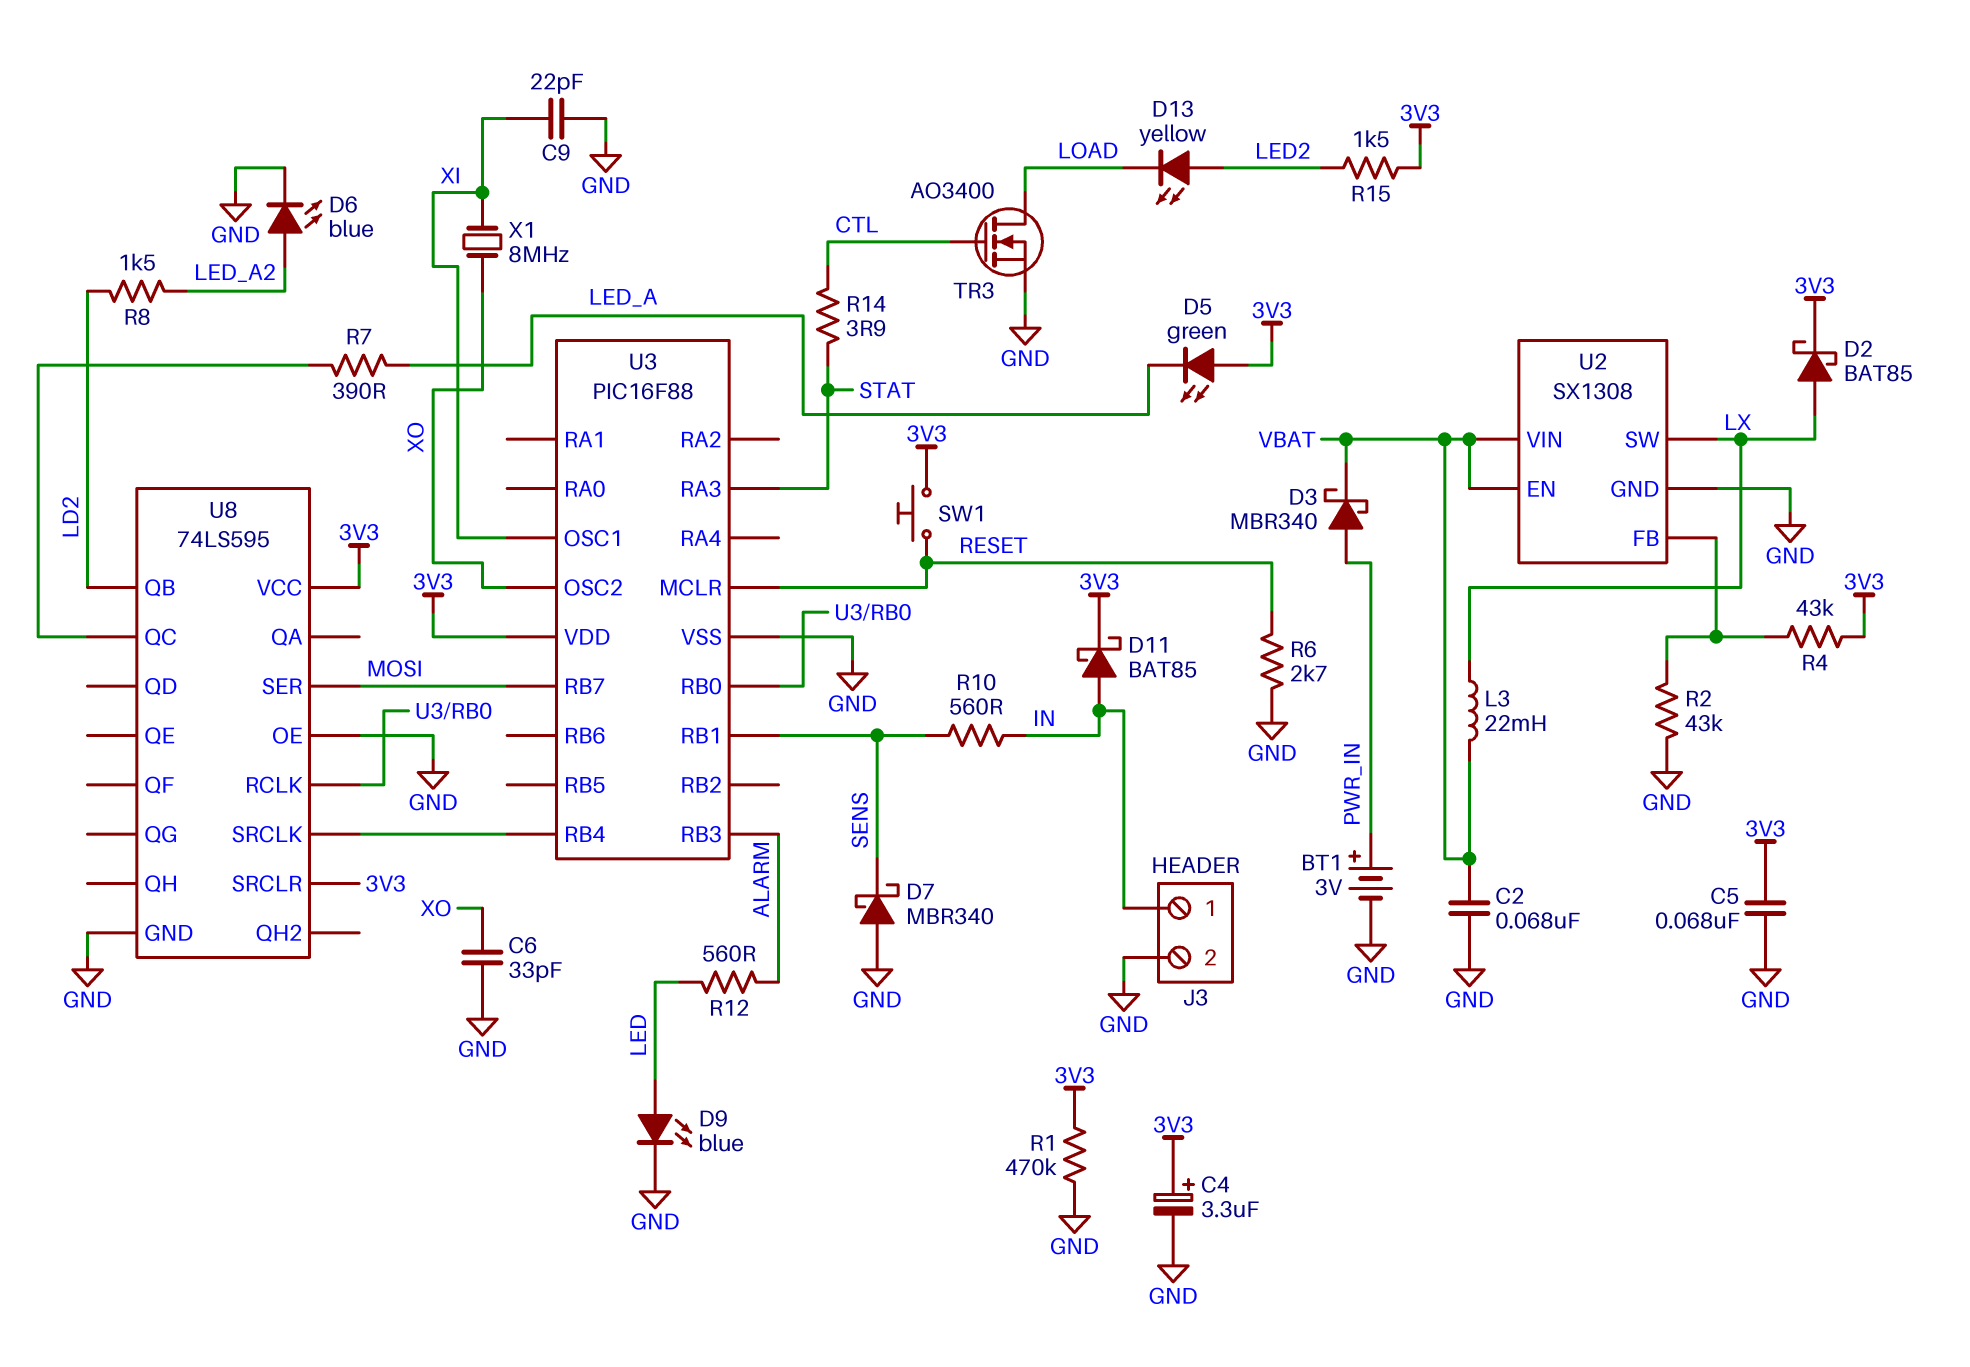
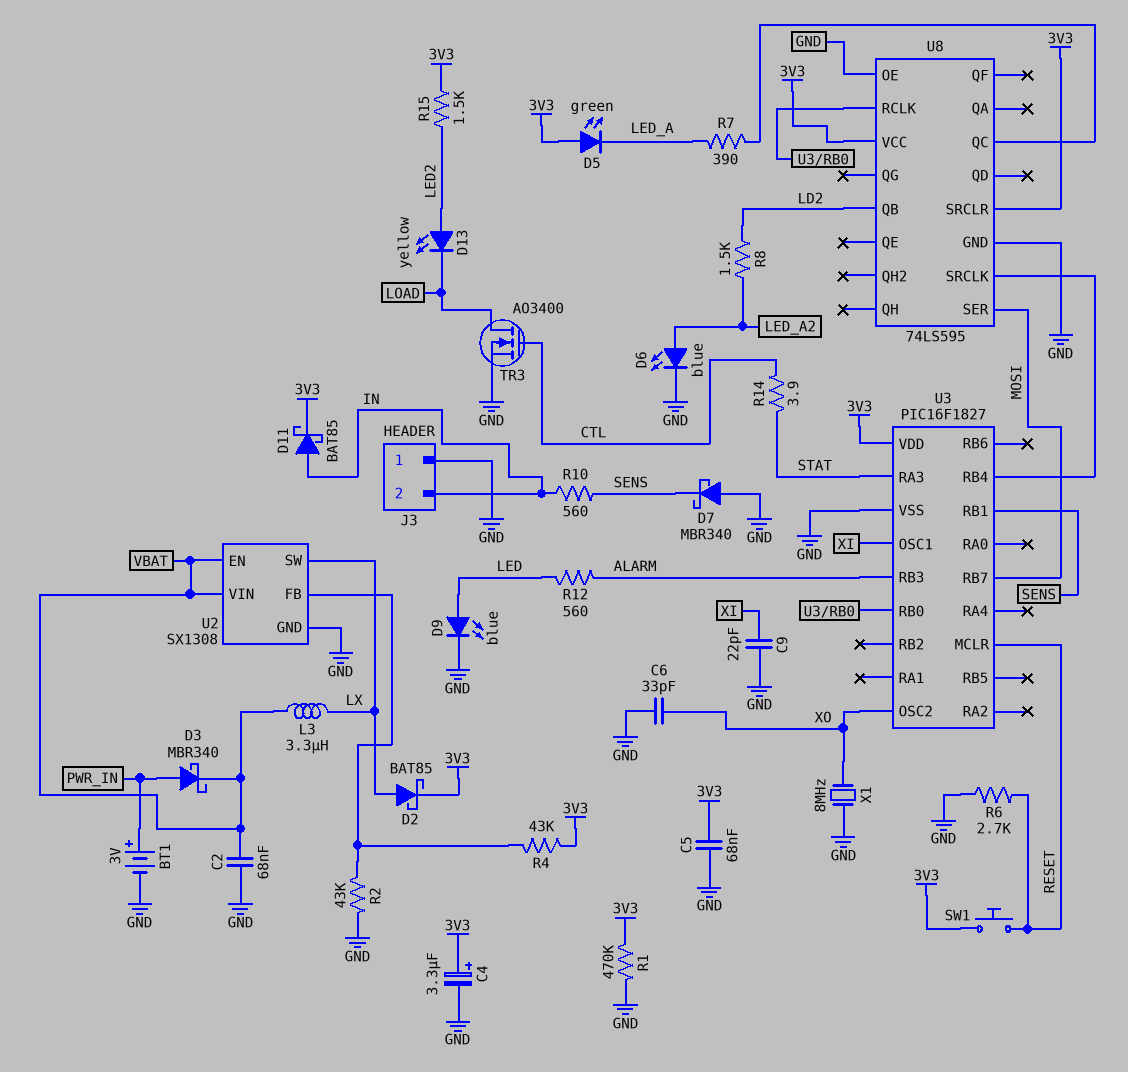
J3 pin 1: IN -> GND
J3 pin 2: GND -> IN
L3: 22mH (LX, VBAT) -> 3.3uH (LX, VBAT)
U3: PIC16F88 -> PIC16F1827
X1: 8MHz (XI, XO) -> 8MHz (GND, XO)

